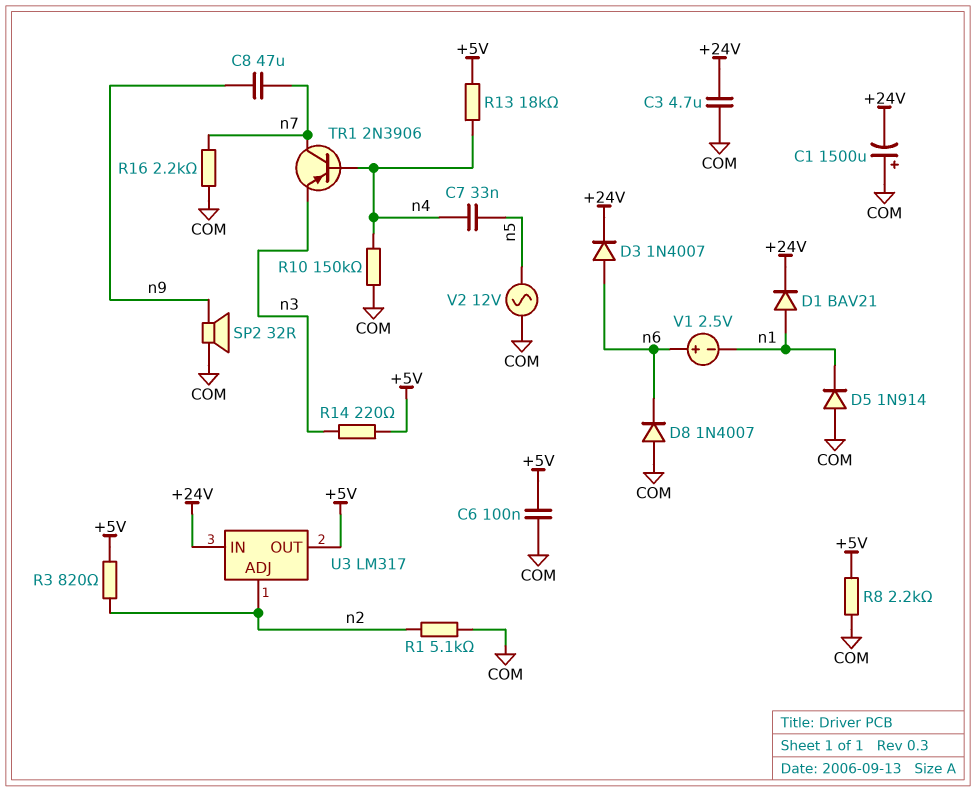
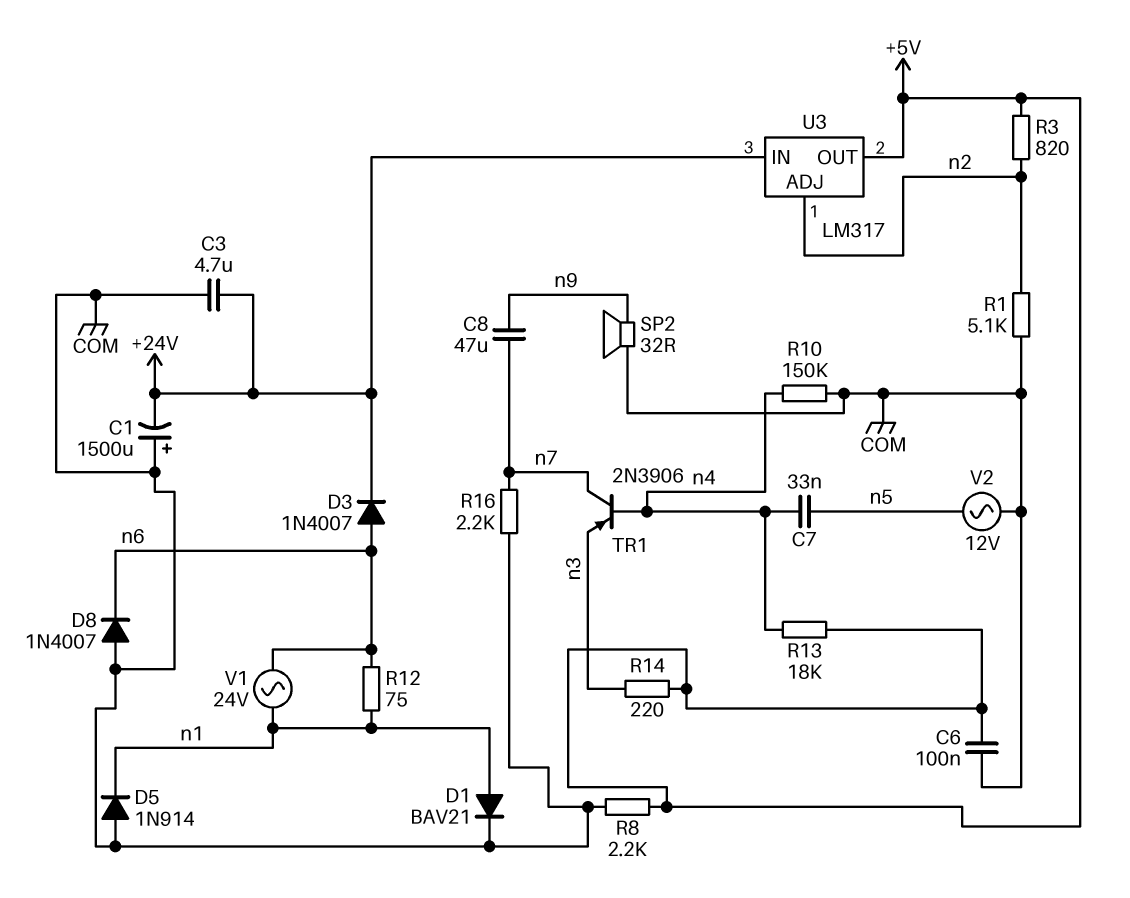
D1: diode BAV21 (A n1, K +24V) -> diode BAV21 (A n1, K COM)
R12: none -> 75 (n1, n6)
V1: 2.5V (plus n6, minus n1) -> AC 24V (n1, n6)

